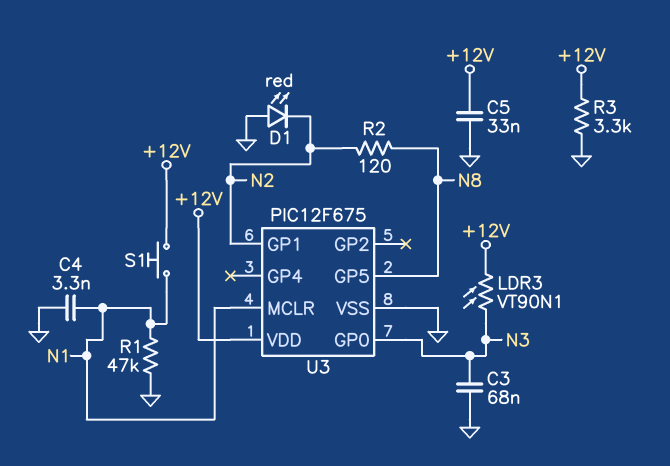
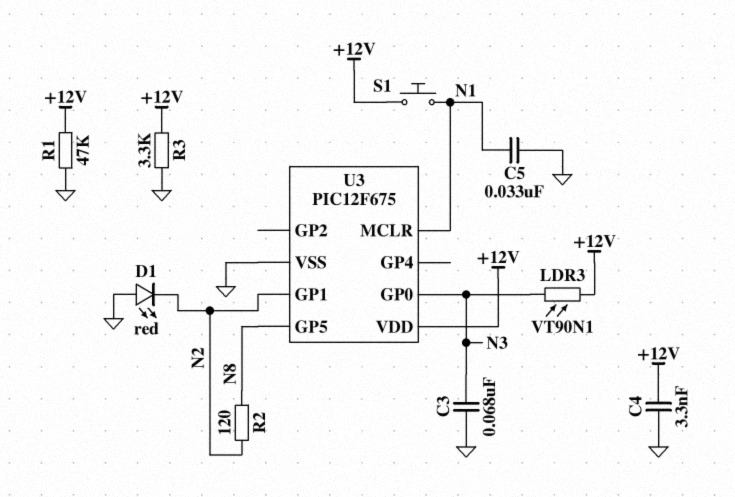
C4: 3.3nF (GND, N1) -> 3.3nF (+12V, GND)
C5: 33nF (+12V, GND) -> 33nF (GND, N1)
R1: 47k (GND, N1) -> 47k (+12V, GND)

